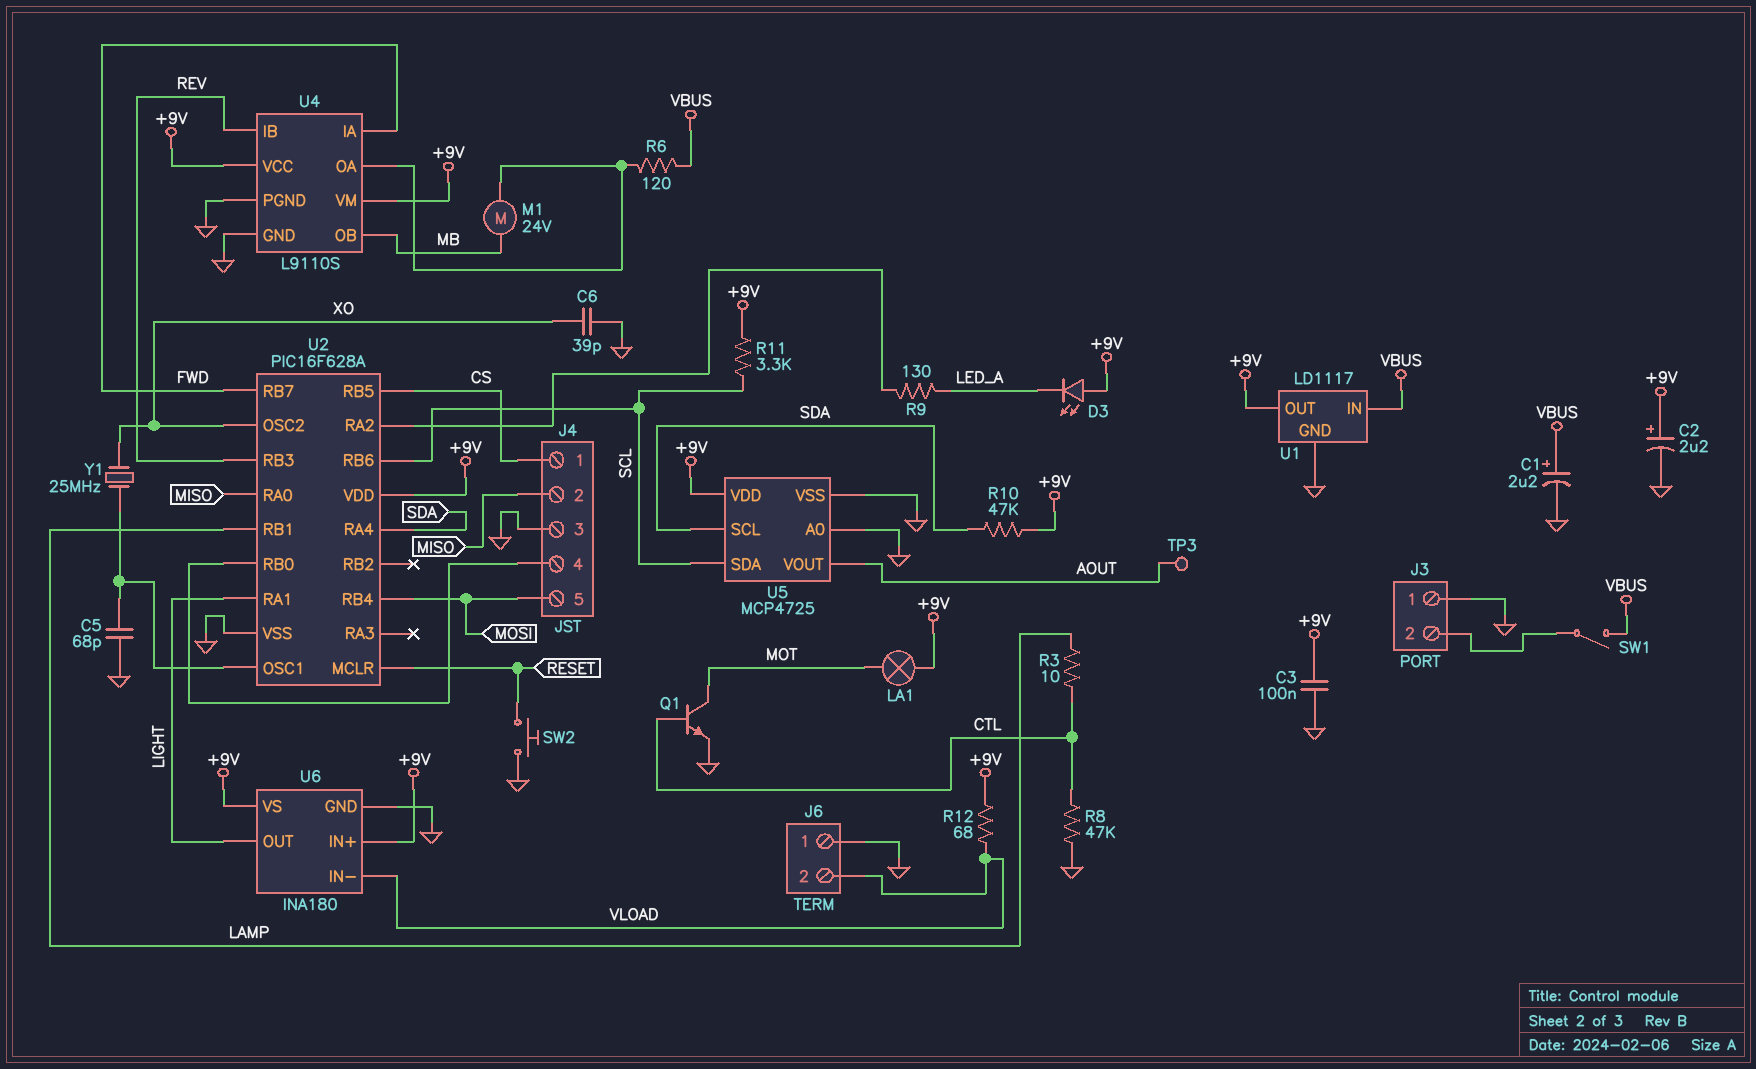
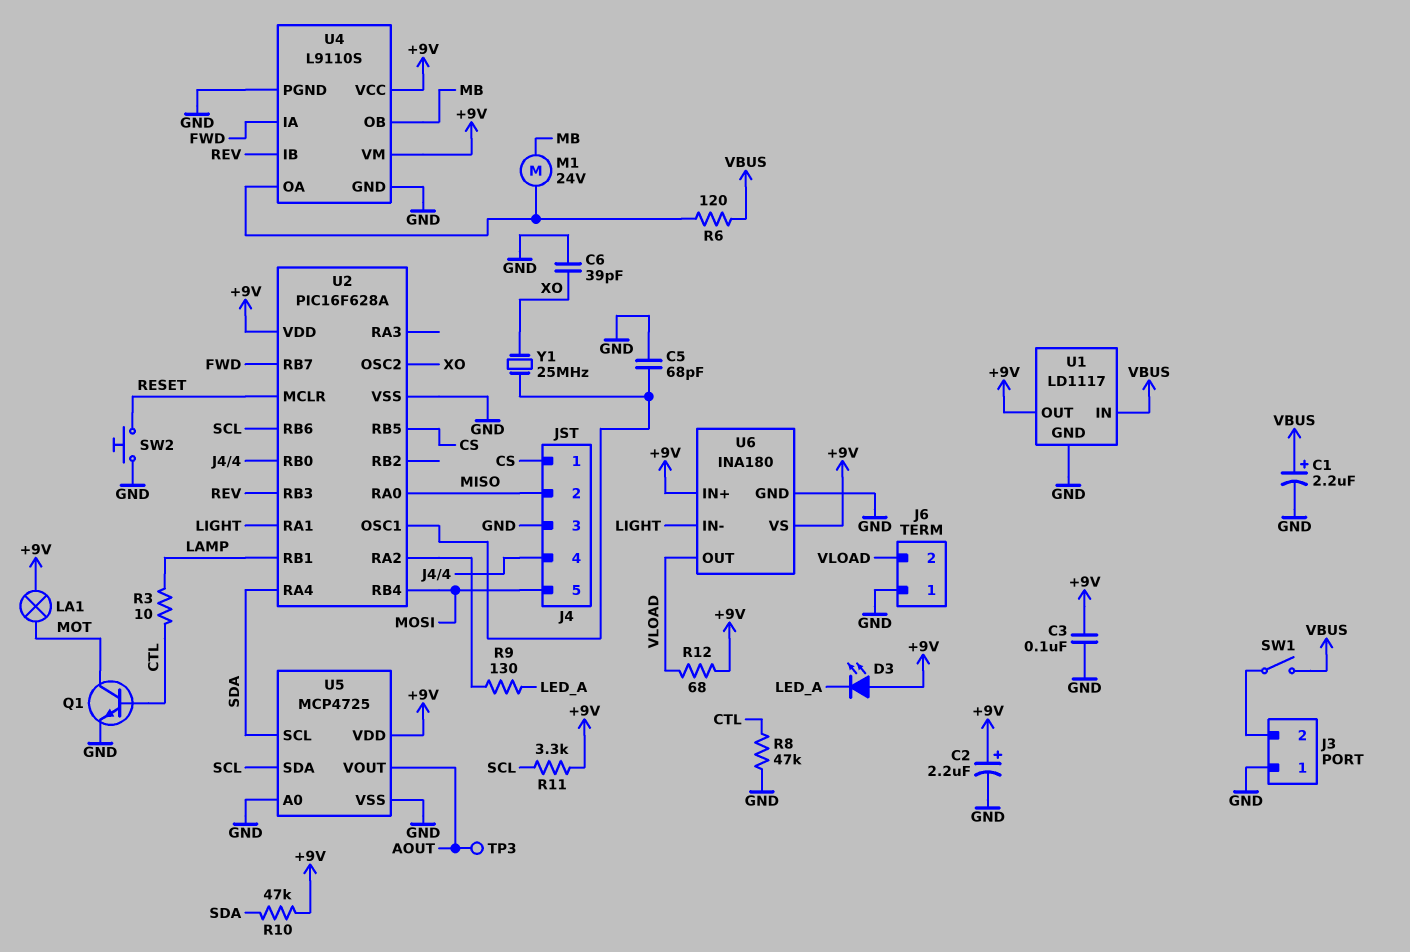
U6 pin IN-: VLOAD -> LIGHT
U6 pin OUT: LIGHT -> VLOAD

